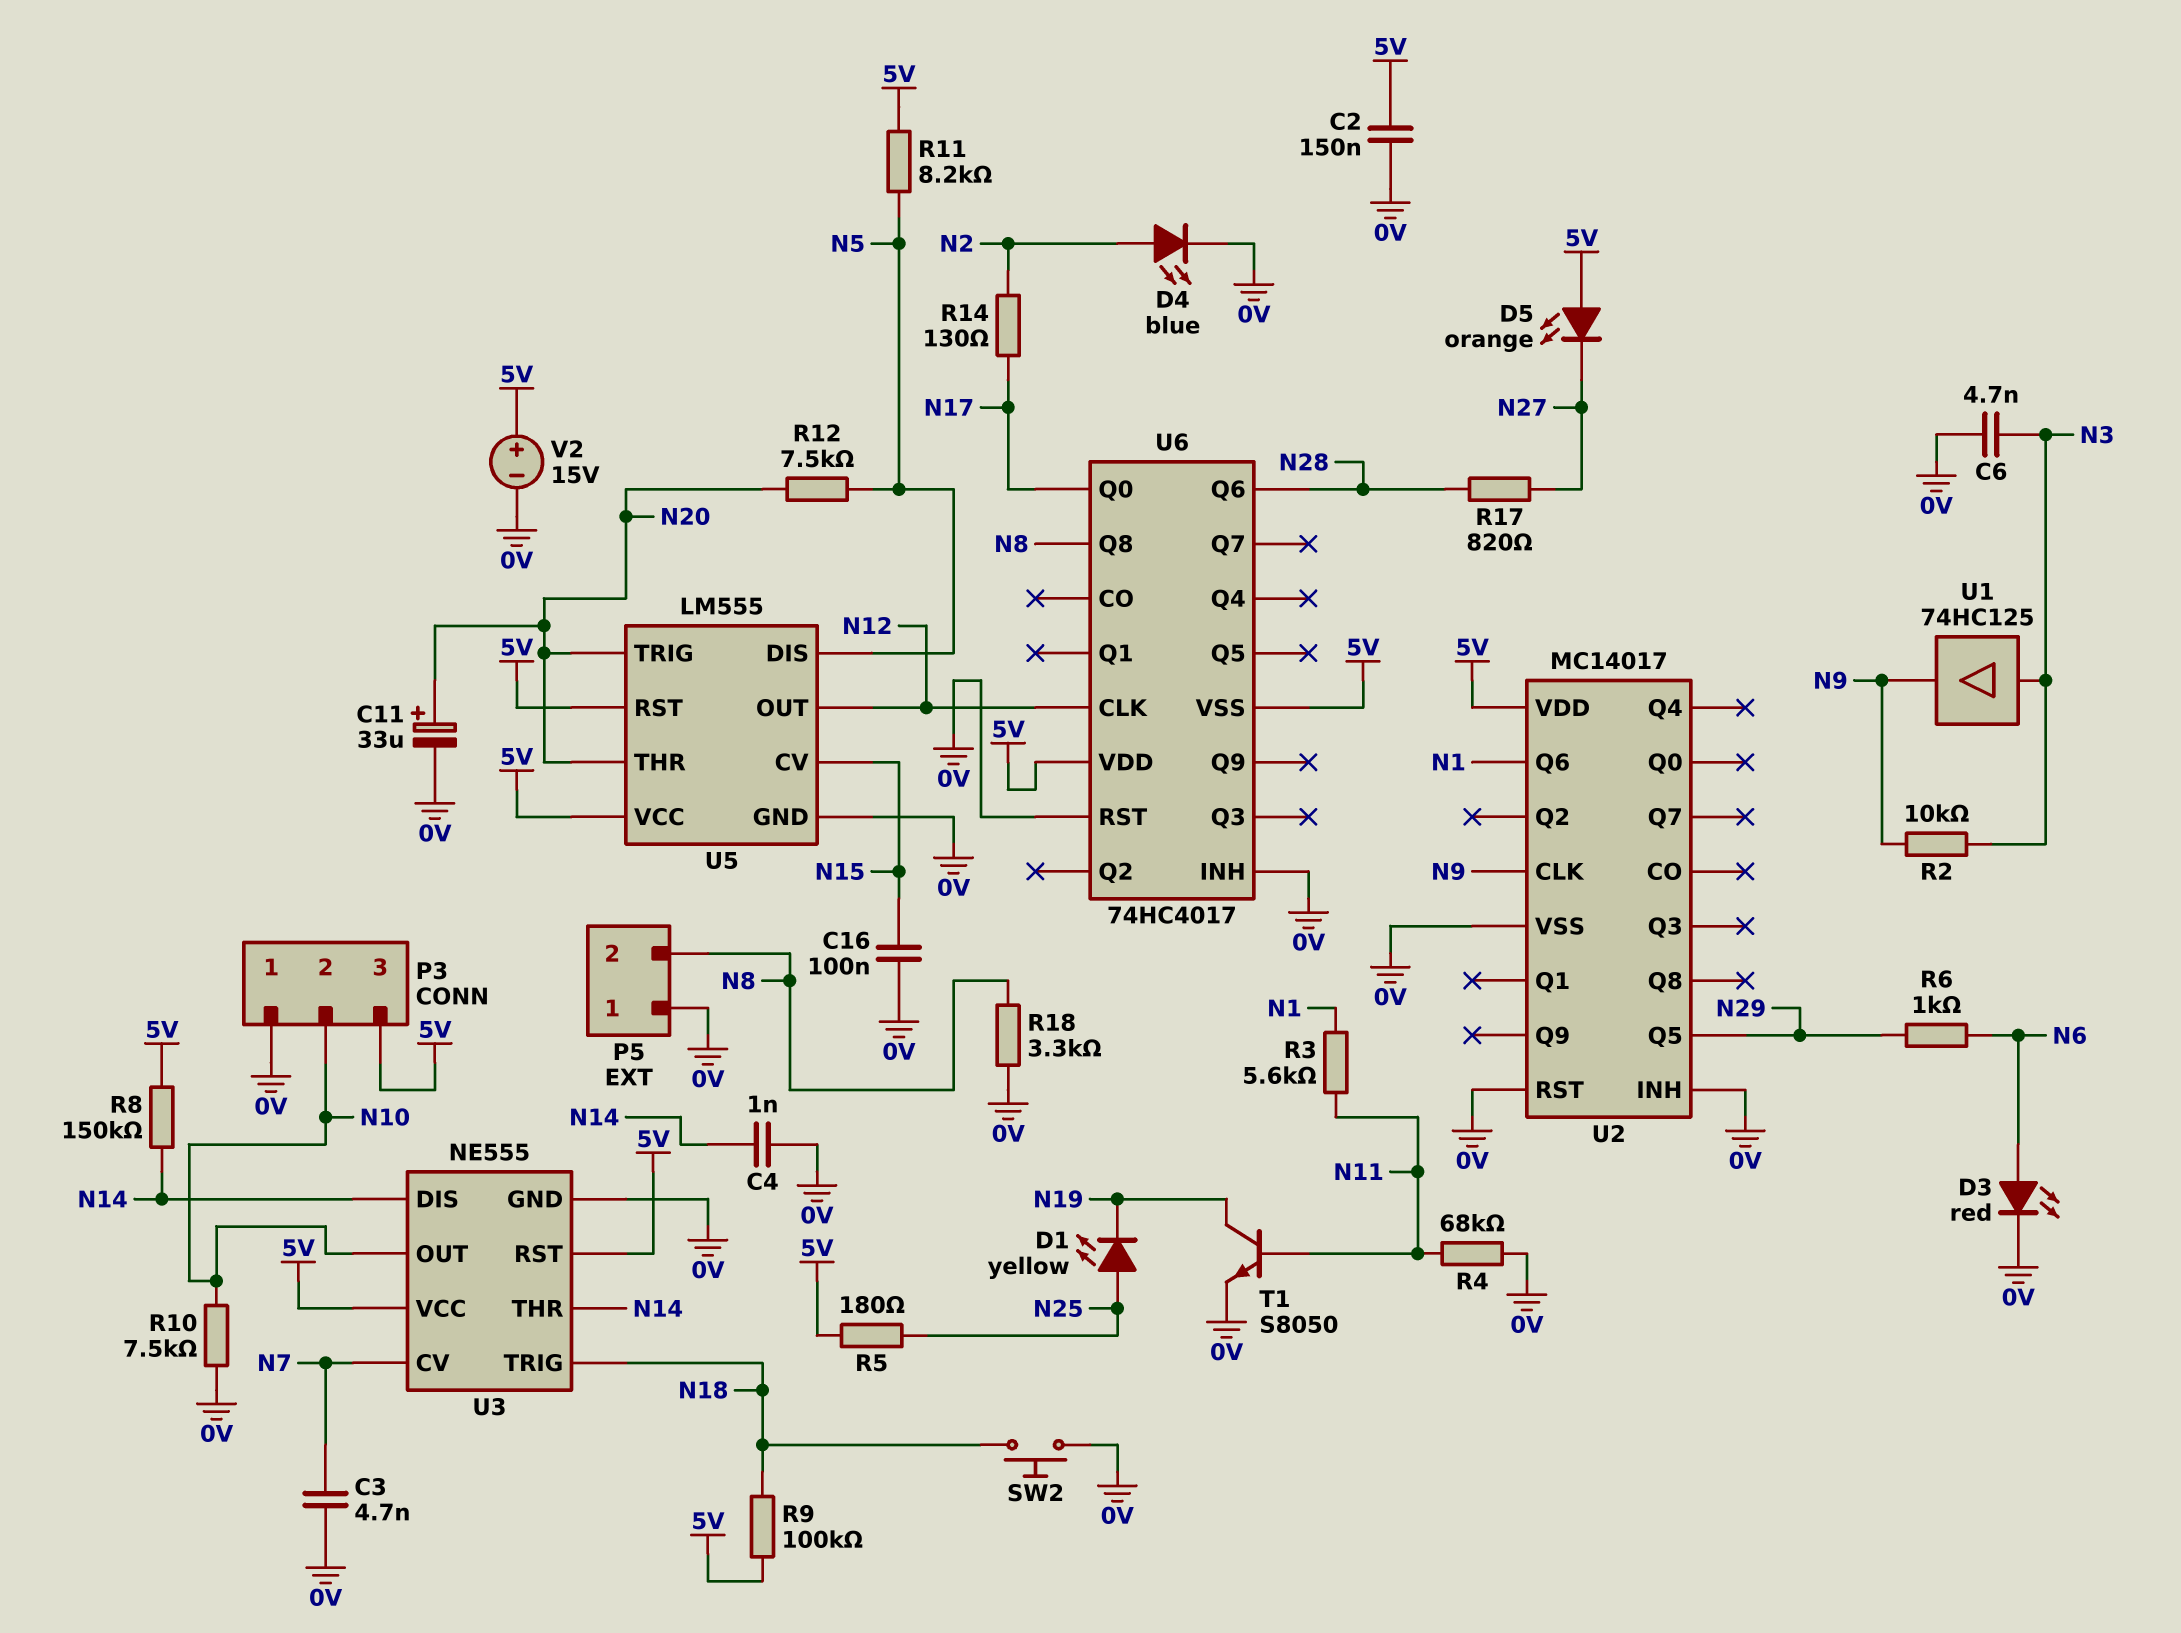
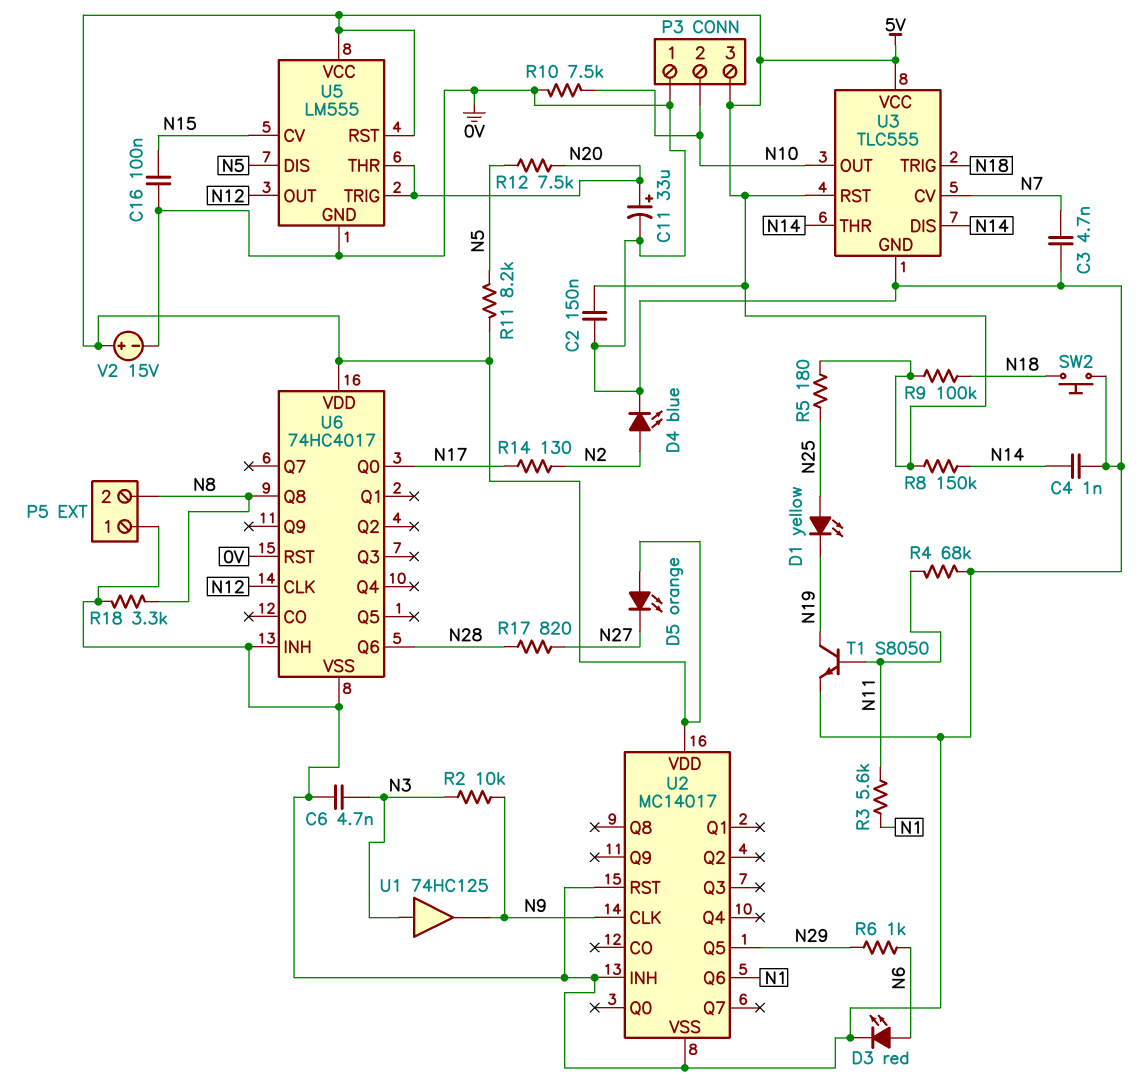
U3: NE555 -> TLC555
U6 pin VSS: 5V -> 0V

